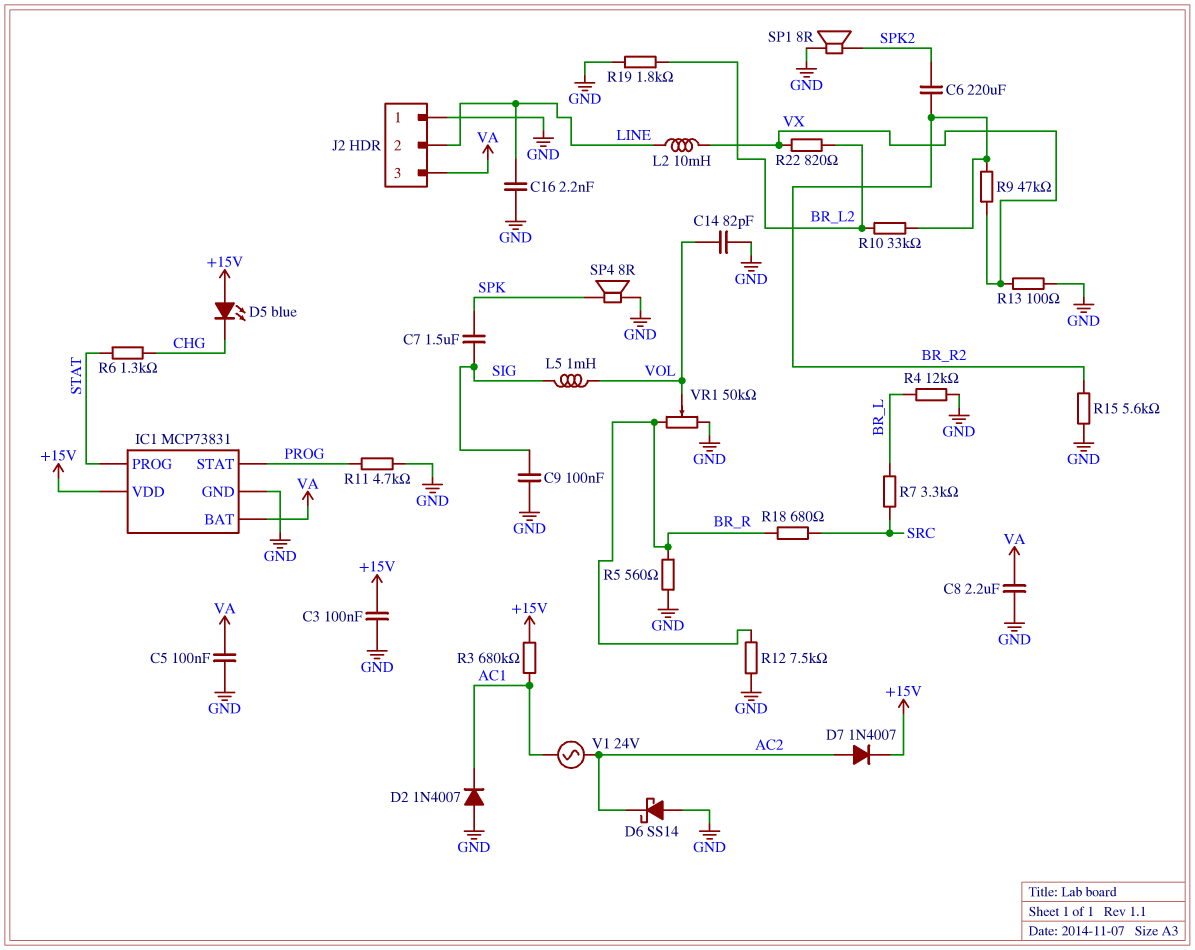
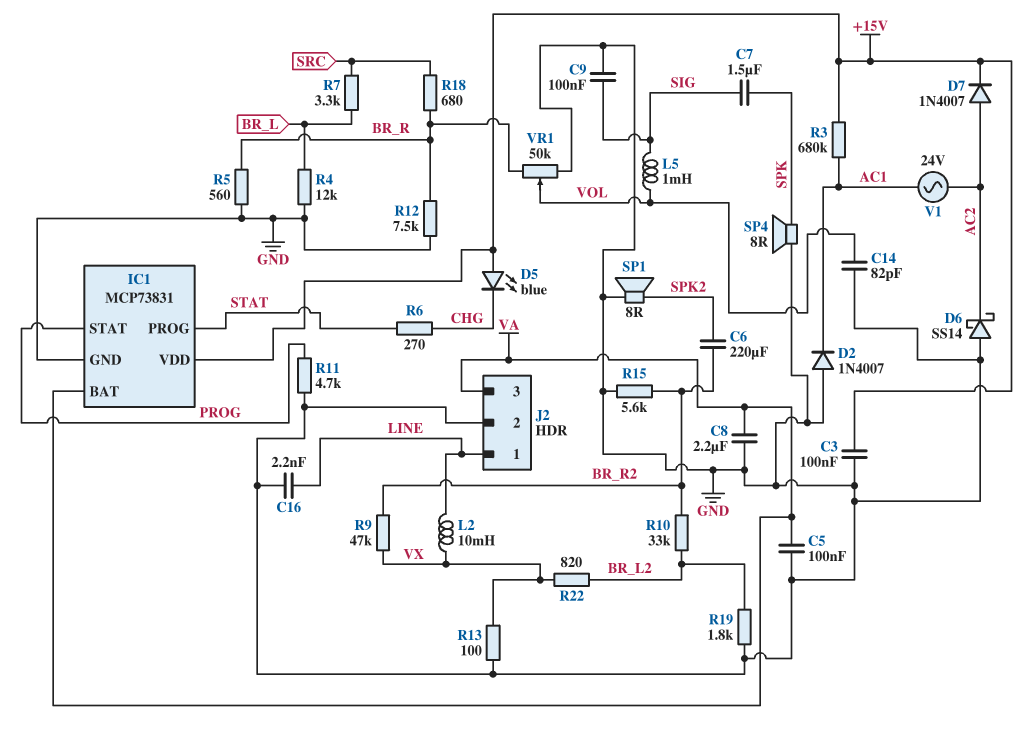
J2 pin 1: GND -> LINE
J2 pin 2: LINE -> GND
R6: 1.3k (CHG, STAT) -> 270 (CHG, STAT)

